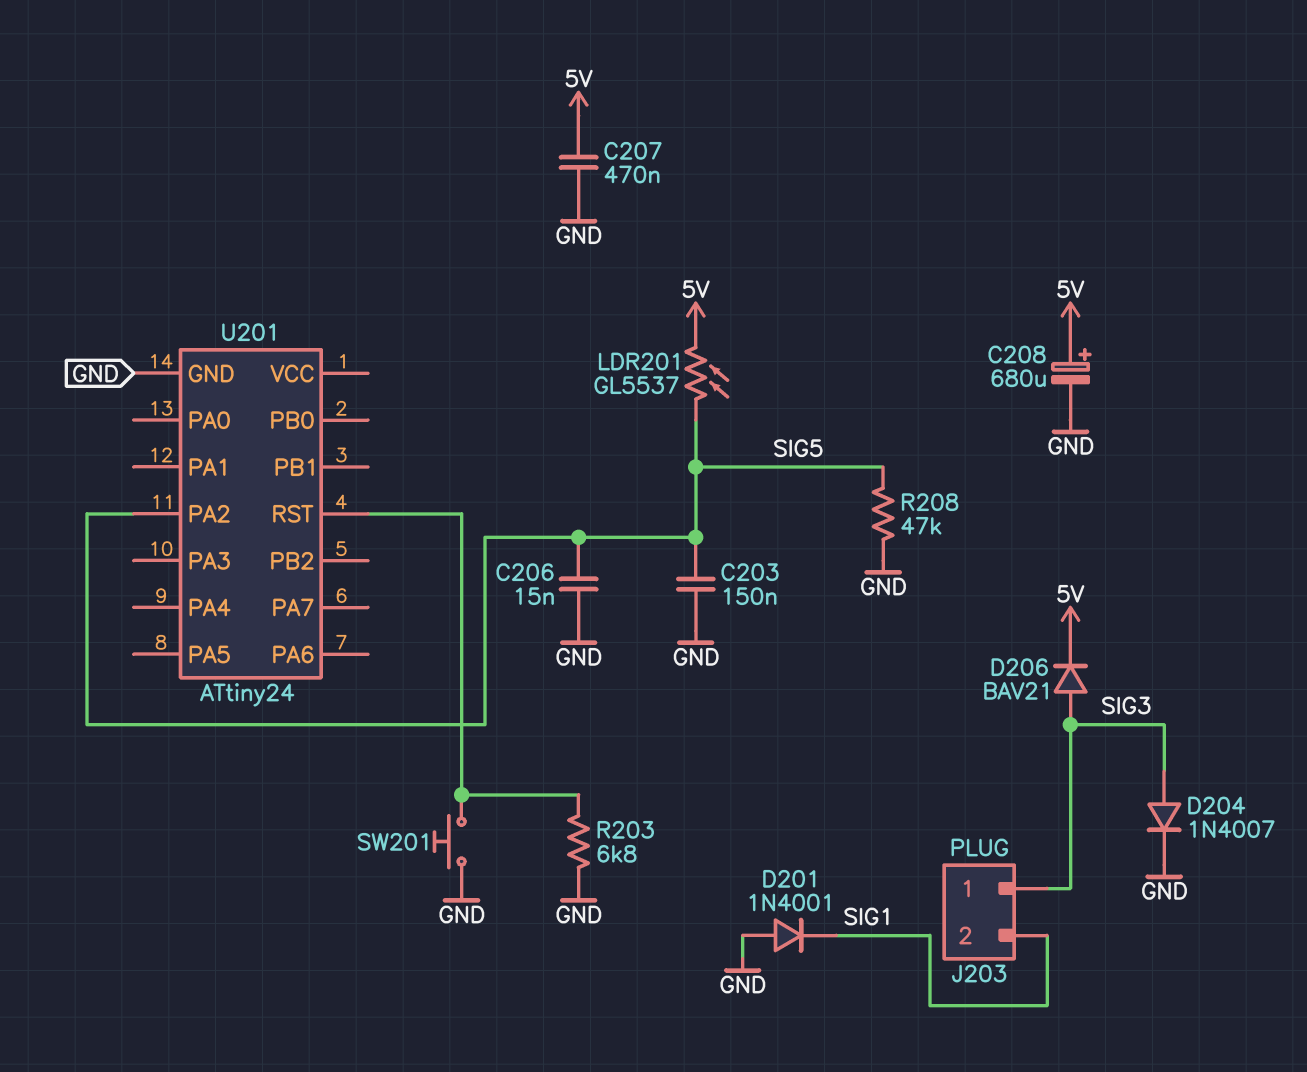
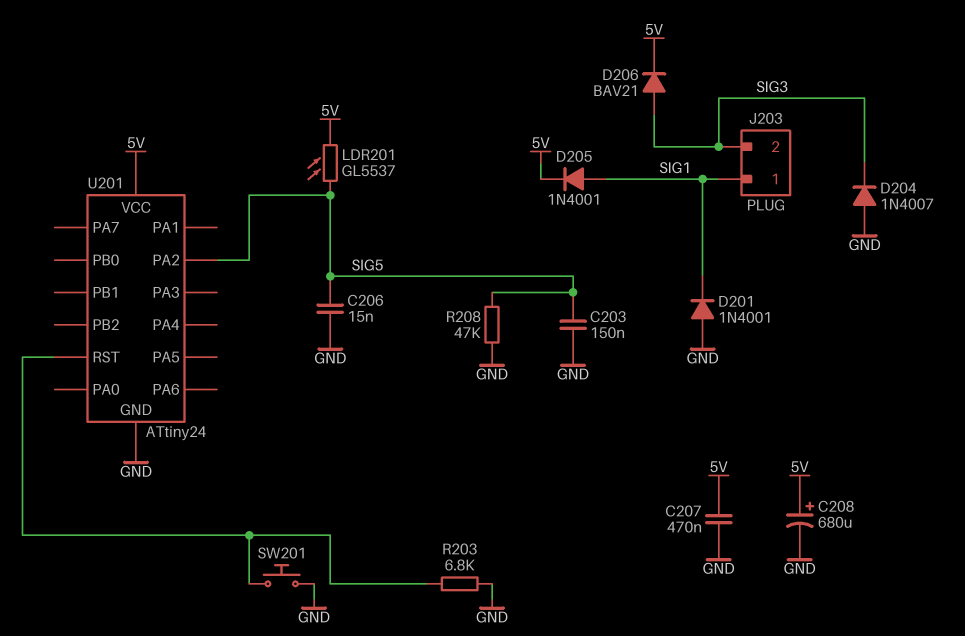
D204: diode 1N4007 (A SIG3, K GND) -> diode 1N4007 (A GND, K SIG3)
D205: none -> diode 1N4001 (A SIG1, K 5V)
J203 pin 1: SIG3 -> SIG1
J203 pin 2: SIG1 -> SIG3
U201 pin VCC: none -> 5V

